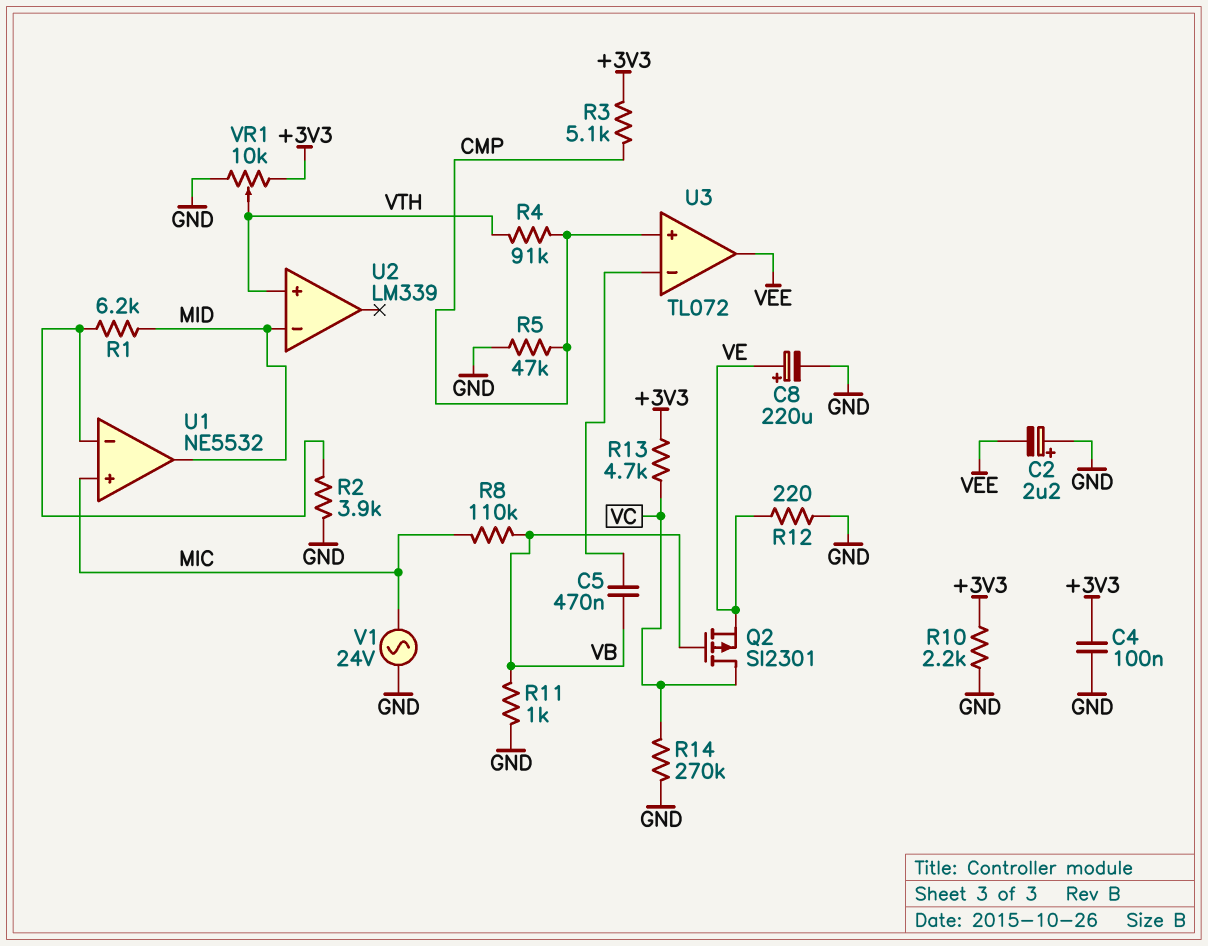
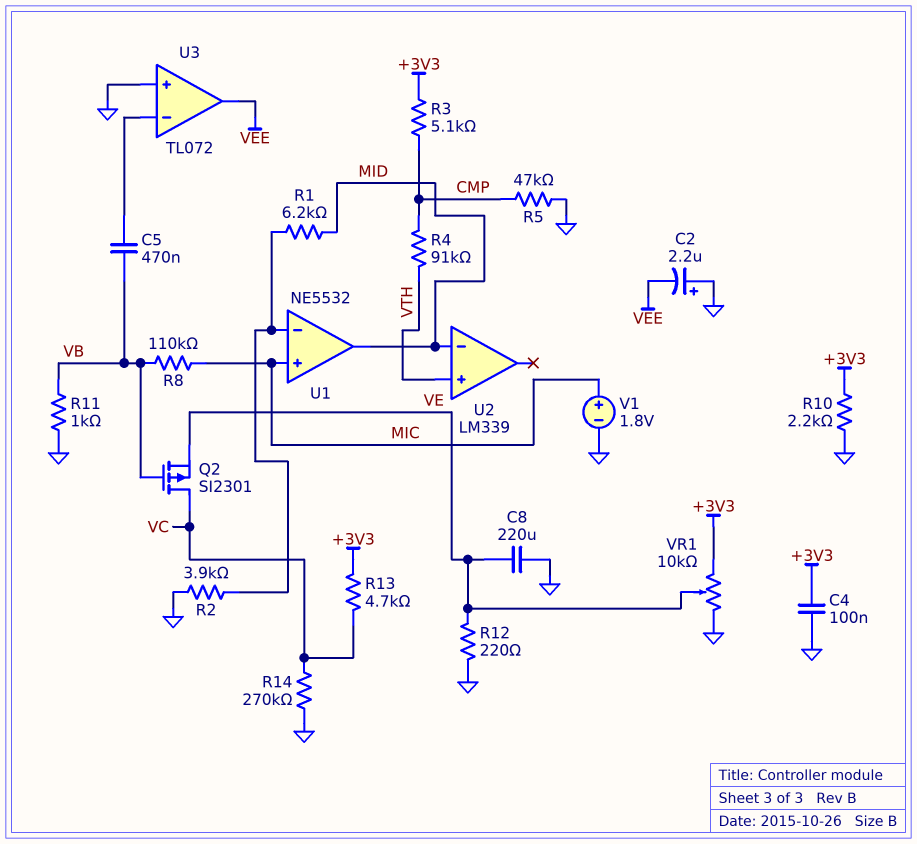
C8: 220uF (plus VE, minus GND) -> 220uF (GND, VE)
U3 pin in+: CMP -> GND
V1: AC 24V (GND, MIC) -> 1.8V (plus MIC, minus GND)
VR1: 10k (+3V3, GND, wiper VTH) -> 10k (+3V3, GND, wiper VE)

